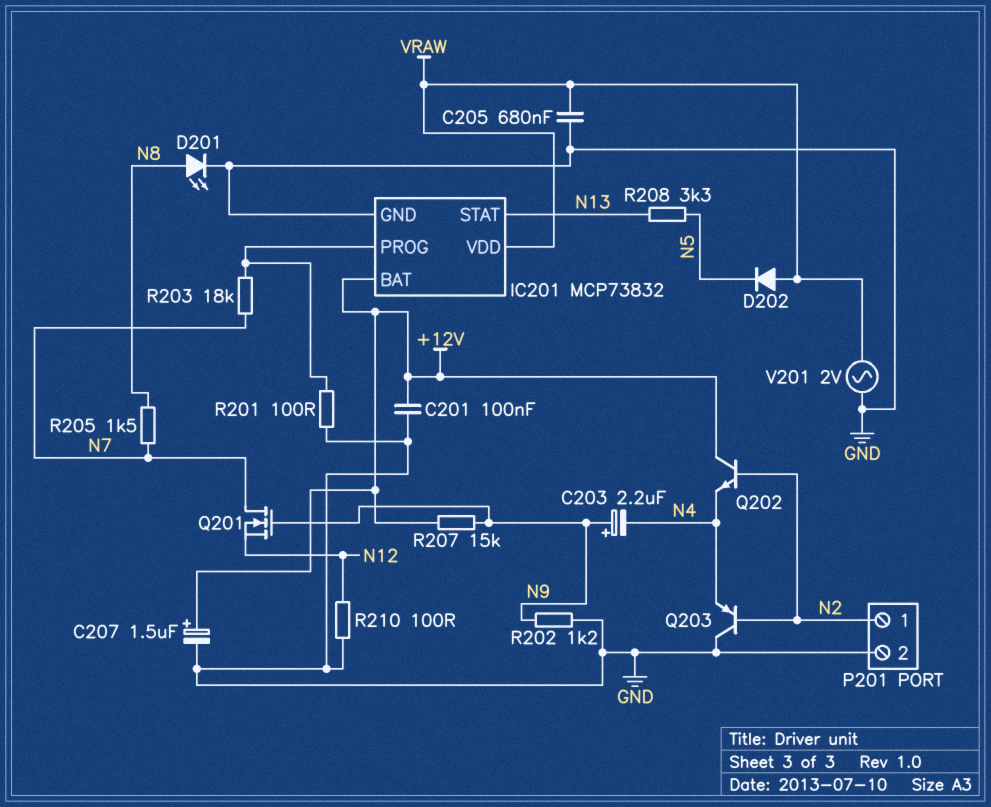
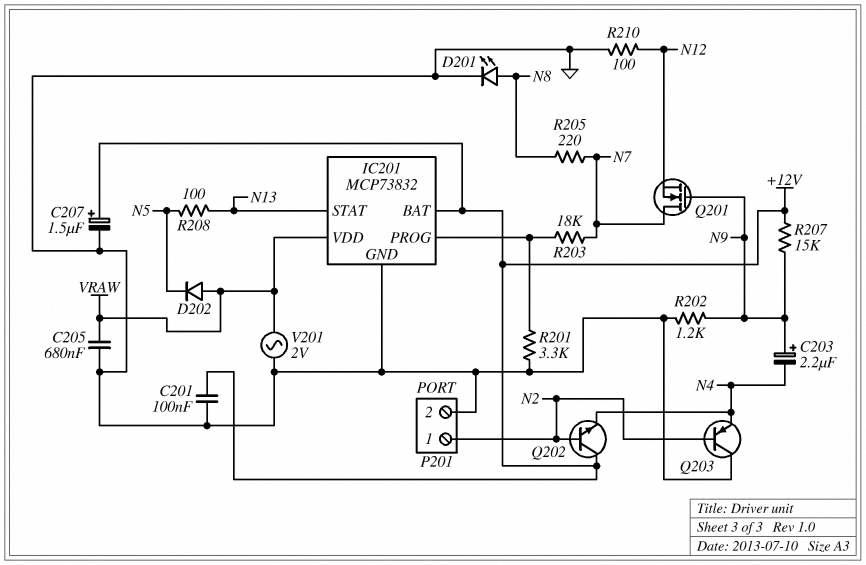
R201: 100 (GND, IC201/PROG) -> 3.3k (GND, IC201/PROG)
R205: 1.5k (N7, N8) -> 220 (N7, N8)
R208: 3.3k (N5, N13) -> 100 (N5, N13)

